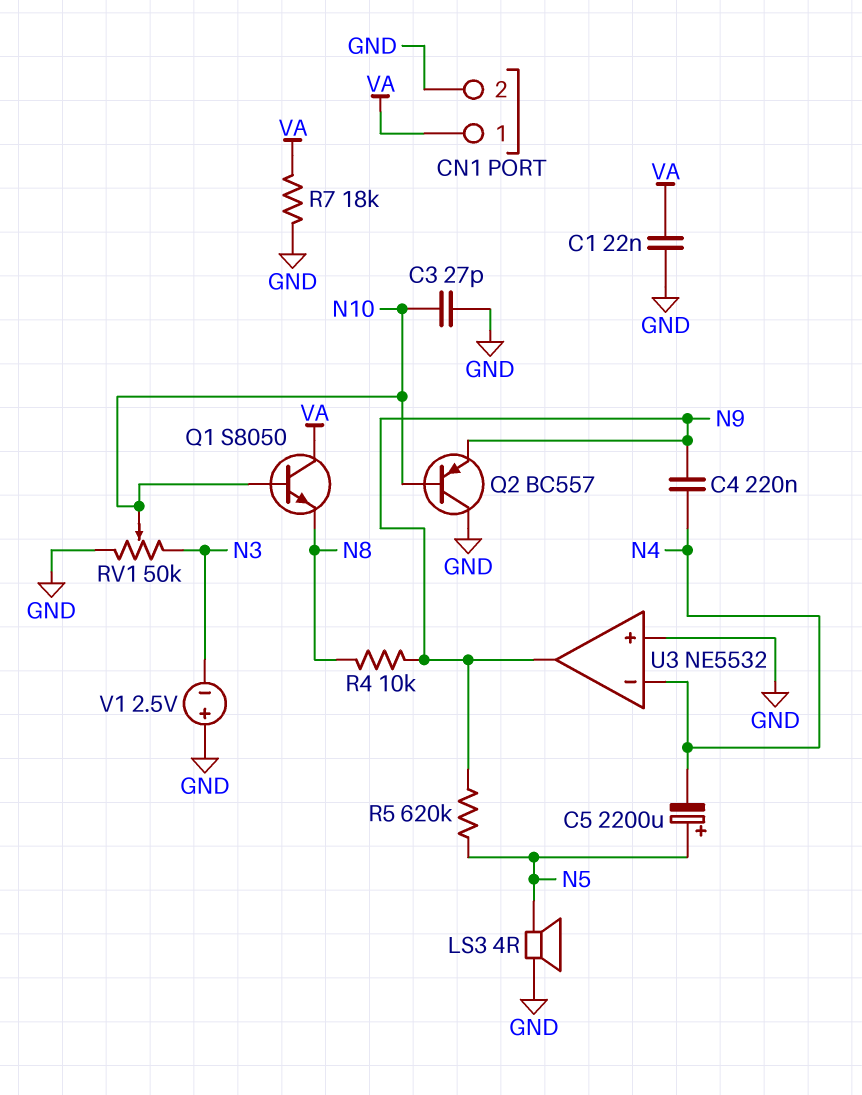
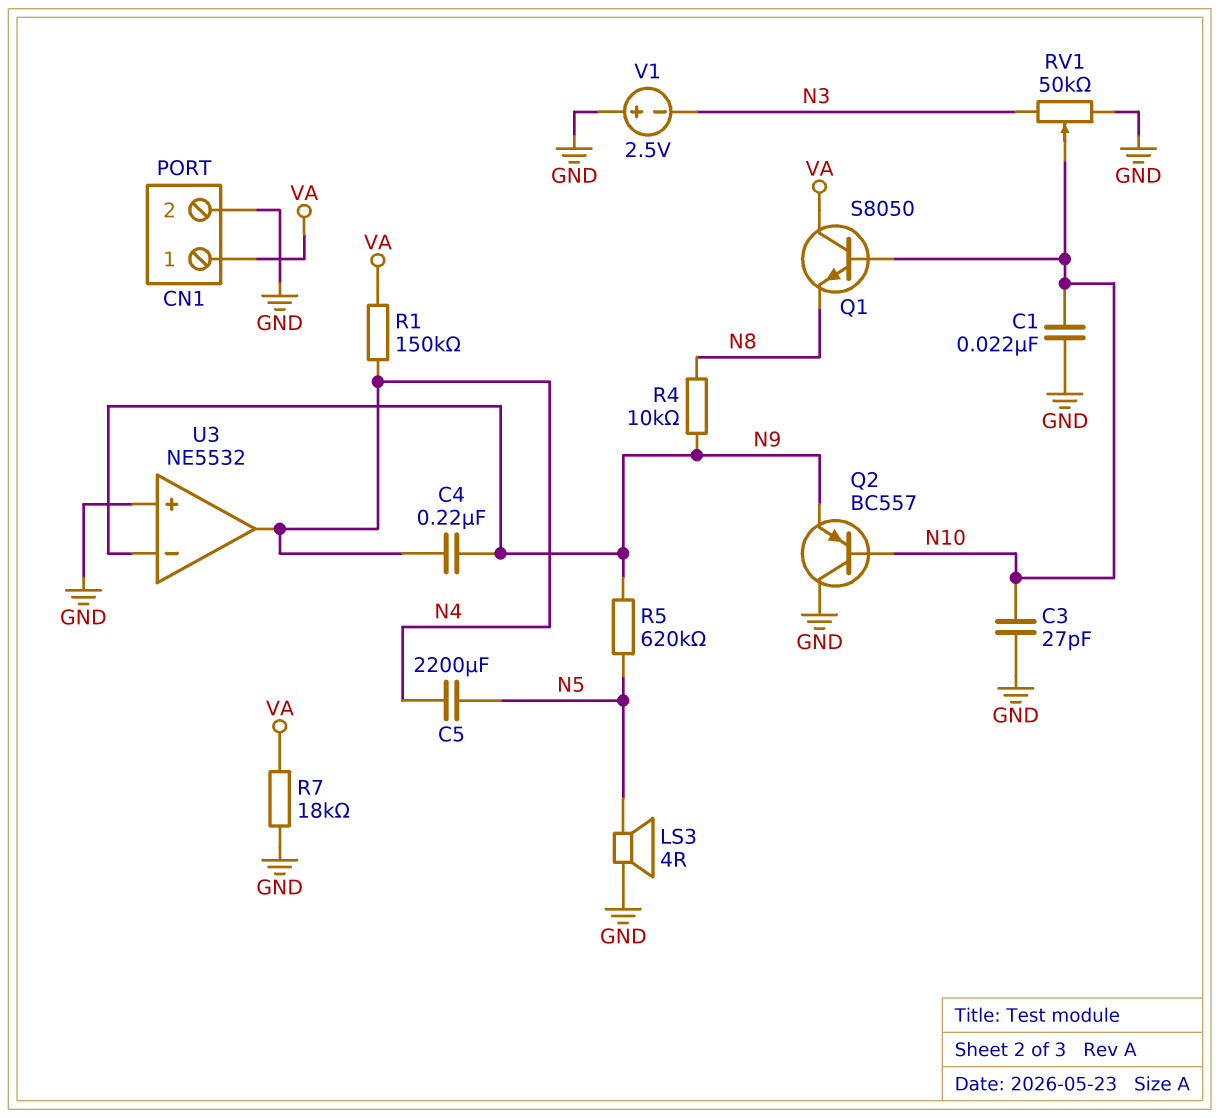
C1: 22nF (GND, VA) -> 22nF (GND, N10)
C5: 2200uF (plus N5, minus N4) -> 2200uF (N4, N5)
R1: none -> 150k (N4, VA)
U3 pin in-: N4 -> N9
U3 pin out: N9 -> N4

